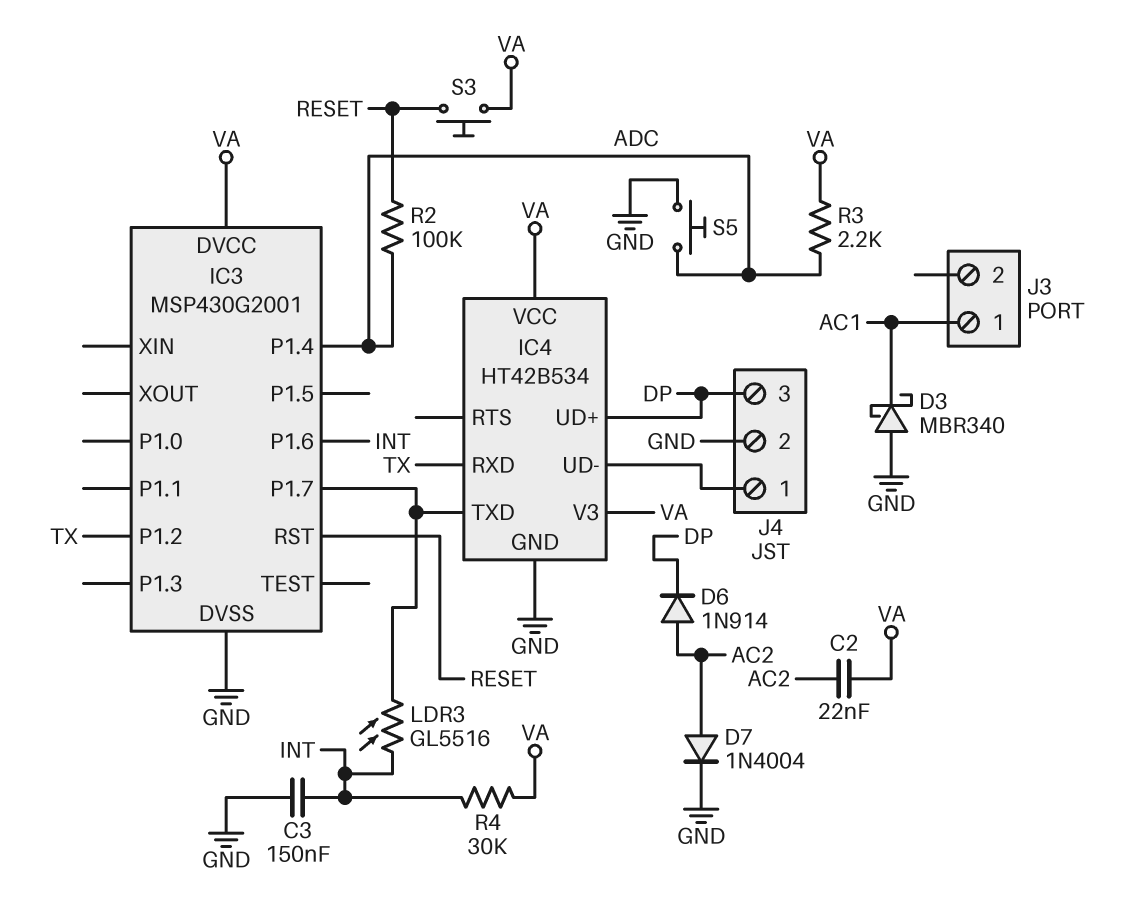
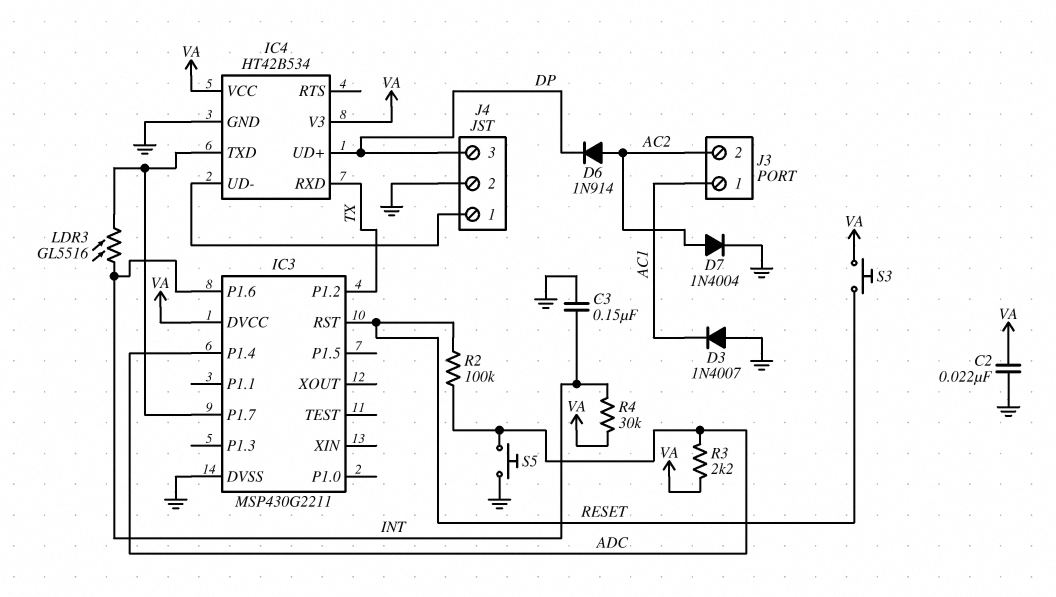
C2: 22nF (AC2, VA) -> 22nF (GND, VA)
D3: schottky MBR340 (A GND, K AC1) -> diode 1N4007 (A GND, K AC1)
IC3: MSP430G2001 -> MSP430G2211
J3 pin 2: none -> AC2

